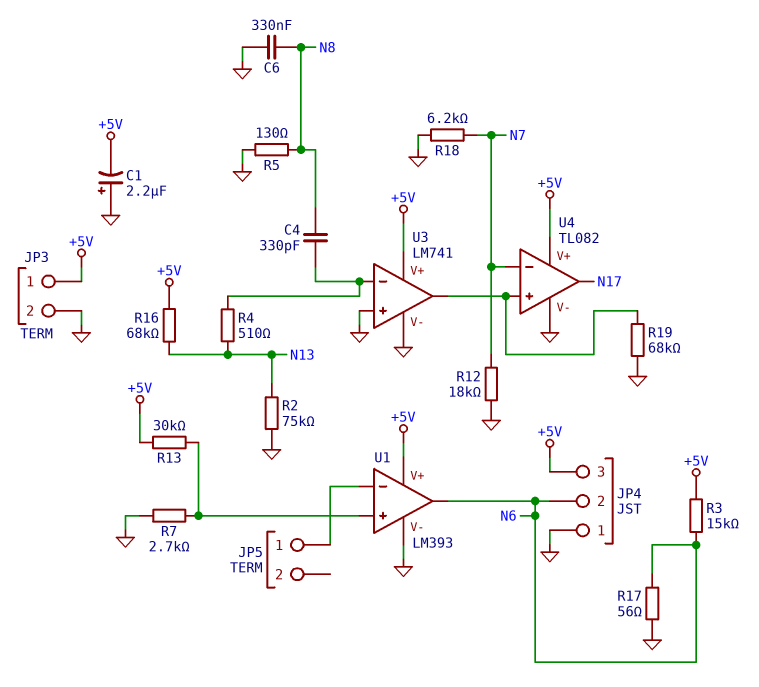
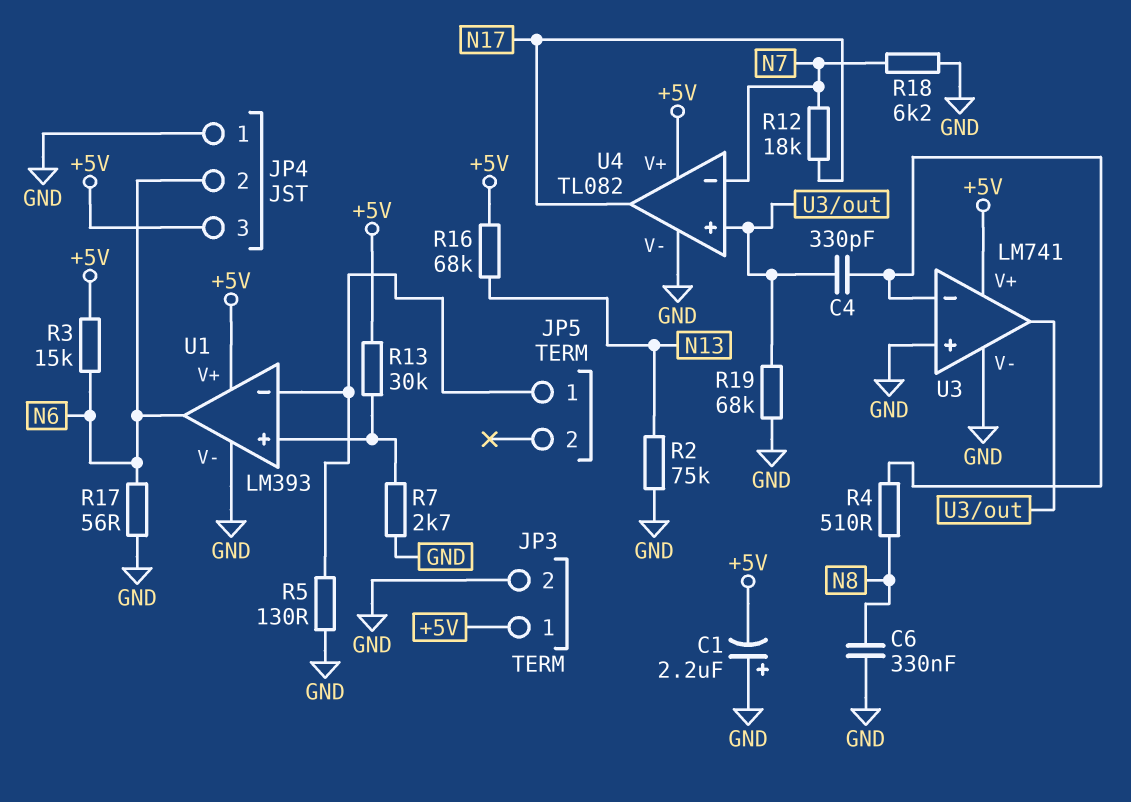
C4: 330pF (N8, U3/in-) -> 330pF (U3/in-, U3/out)
R4: 510 (N13, U3/in-) -> 510 (N8, U3/in-)
R5: 130 (GND, N8) -> 130 (GND, JP5/1)
R12: 18k (GND, N7) -> 18k (N7, N17)

